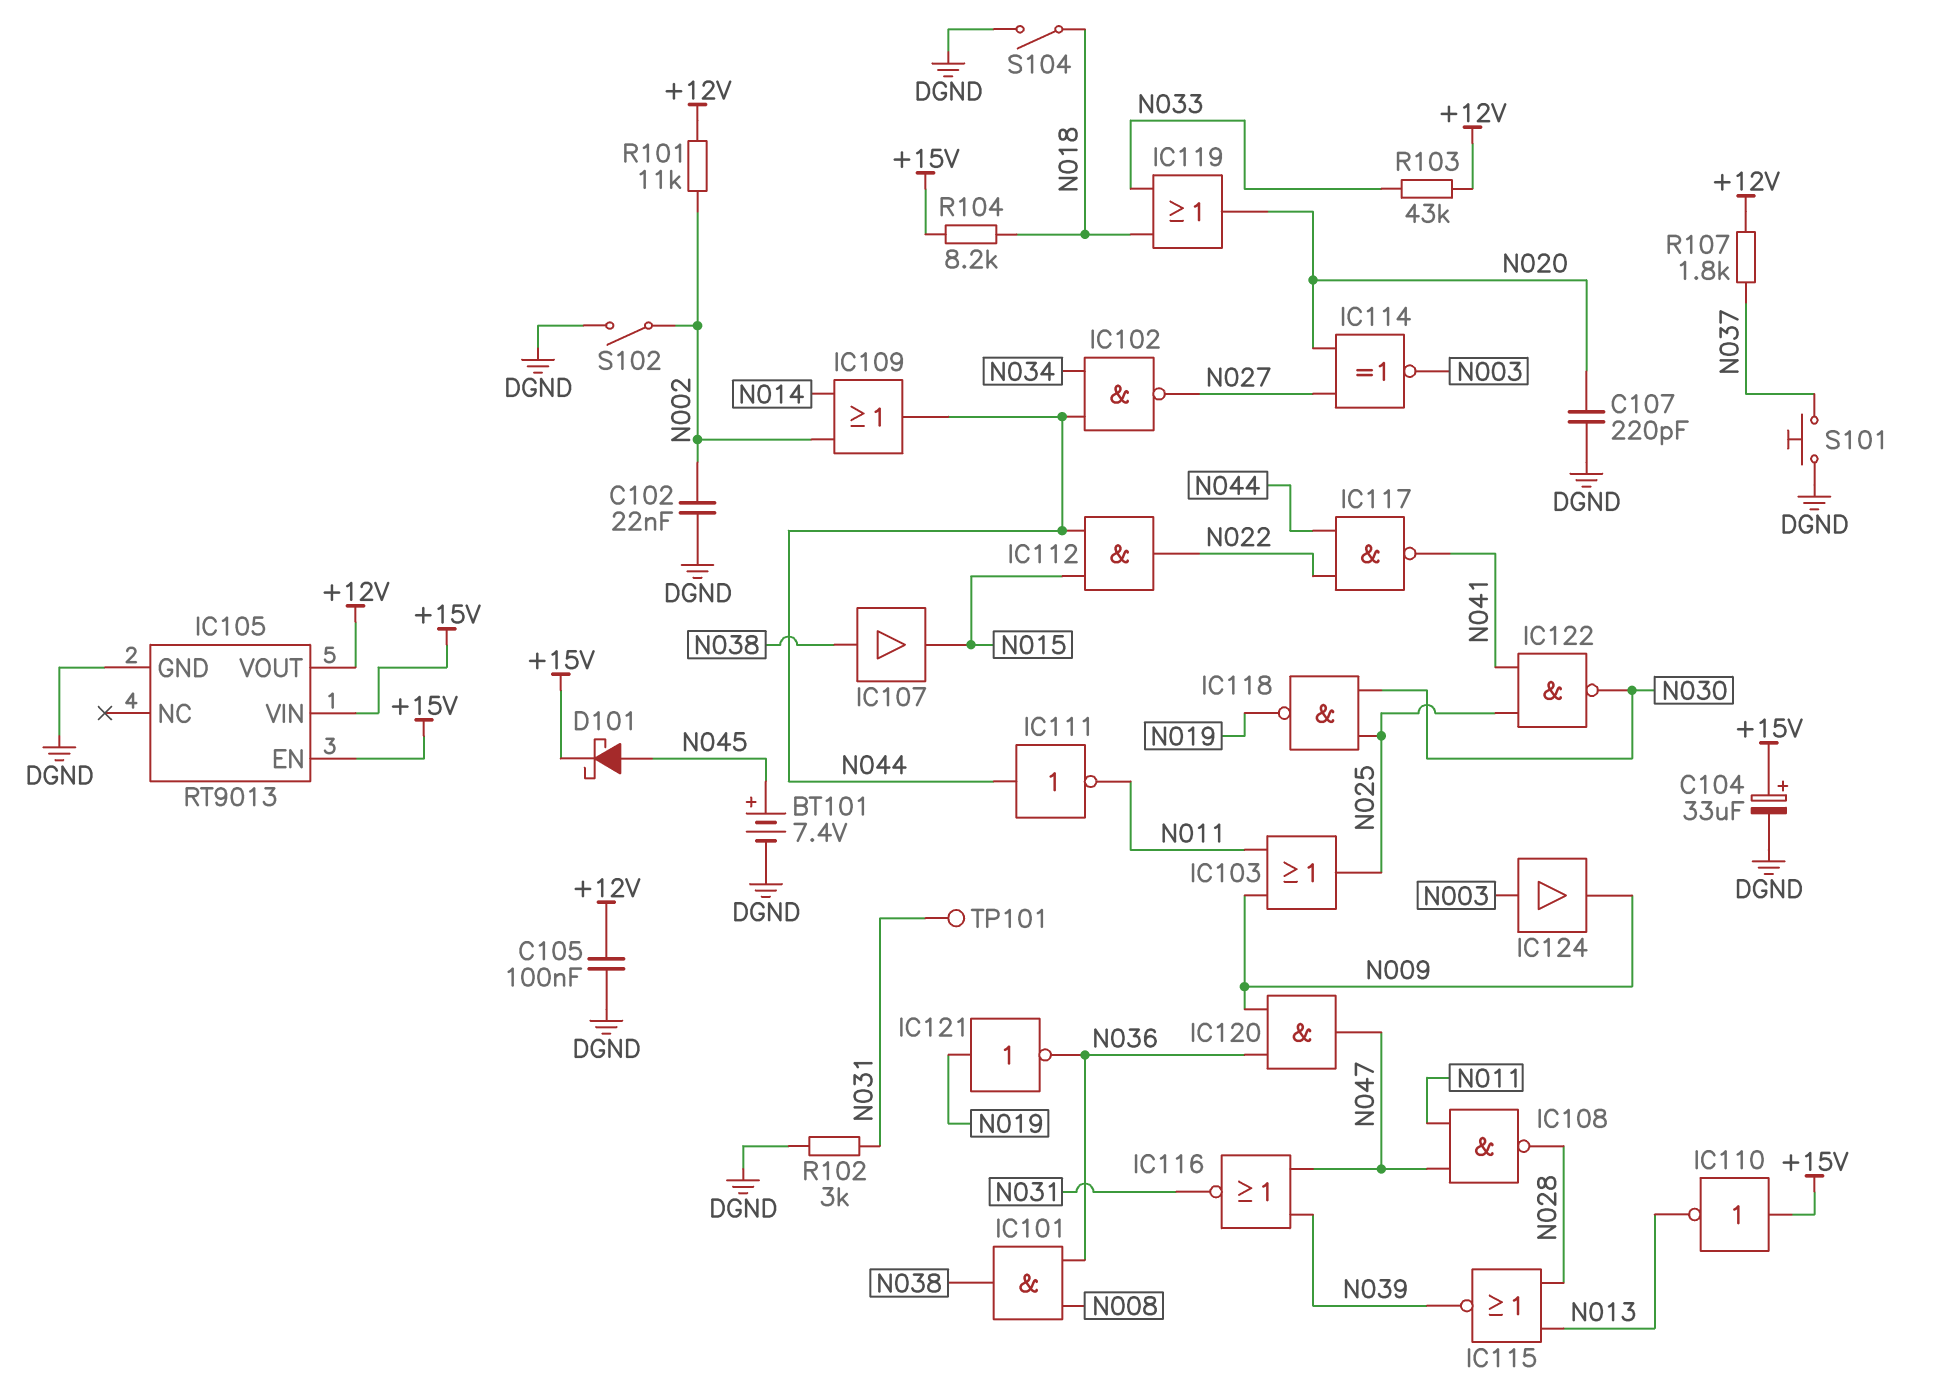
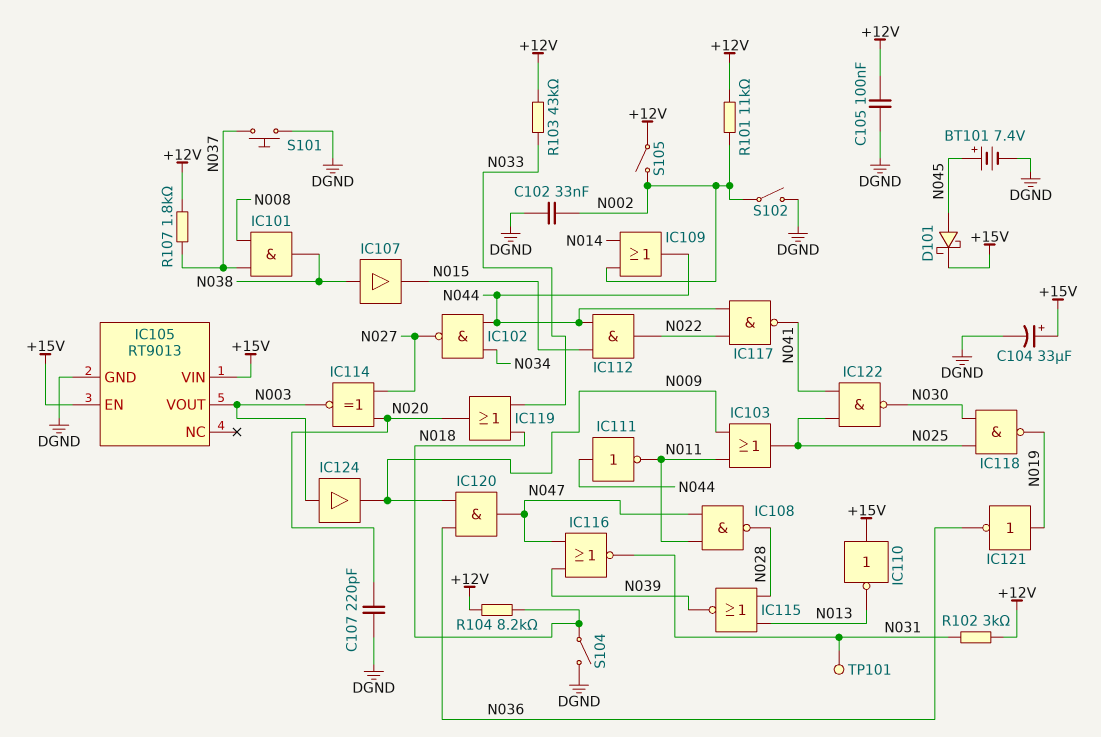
C102: 22nF (DGND, N002) -> 33nF (DGND, N002)
IC101: AND (in N008, in N036, out N038) -> AND (in N008, in N037, out N038)
IC105 pin VOUT: +12V -> N003
R102: 3k (DGND, N031) -> 3k (+12V, N031)
R104: 8.2k (+15V, N018) -> 8.2k (+12V, N018)
S105: none -> switch (+12V, N002)

